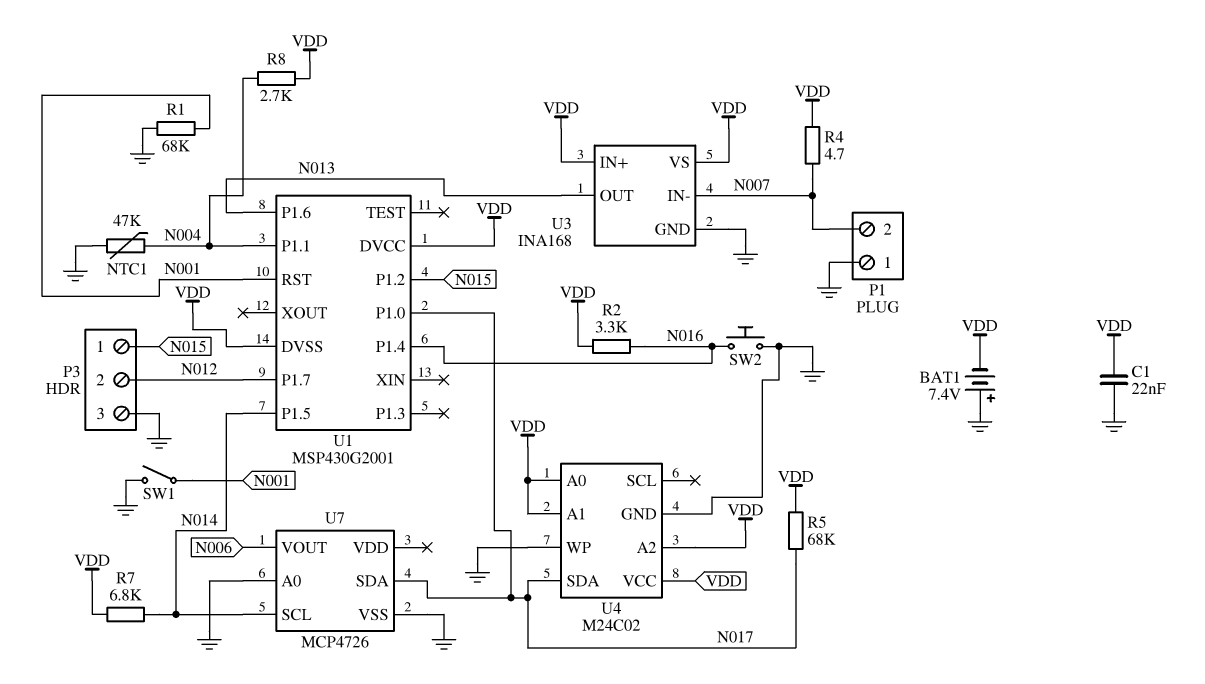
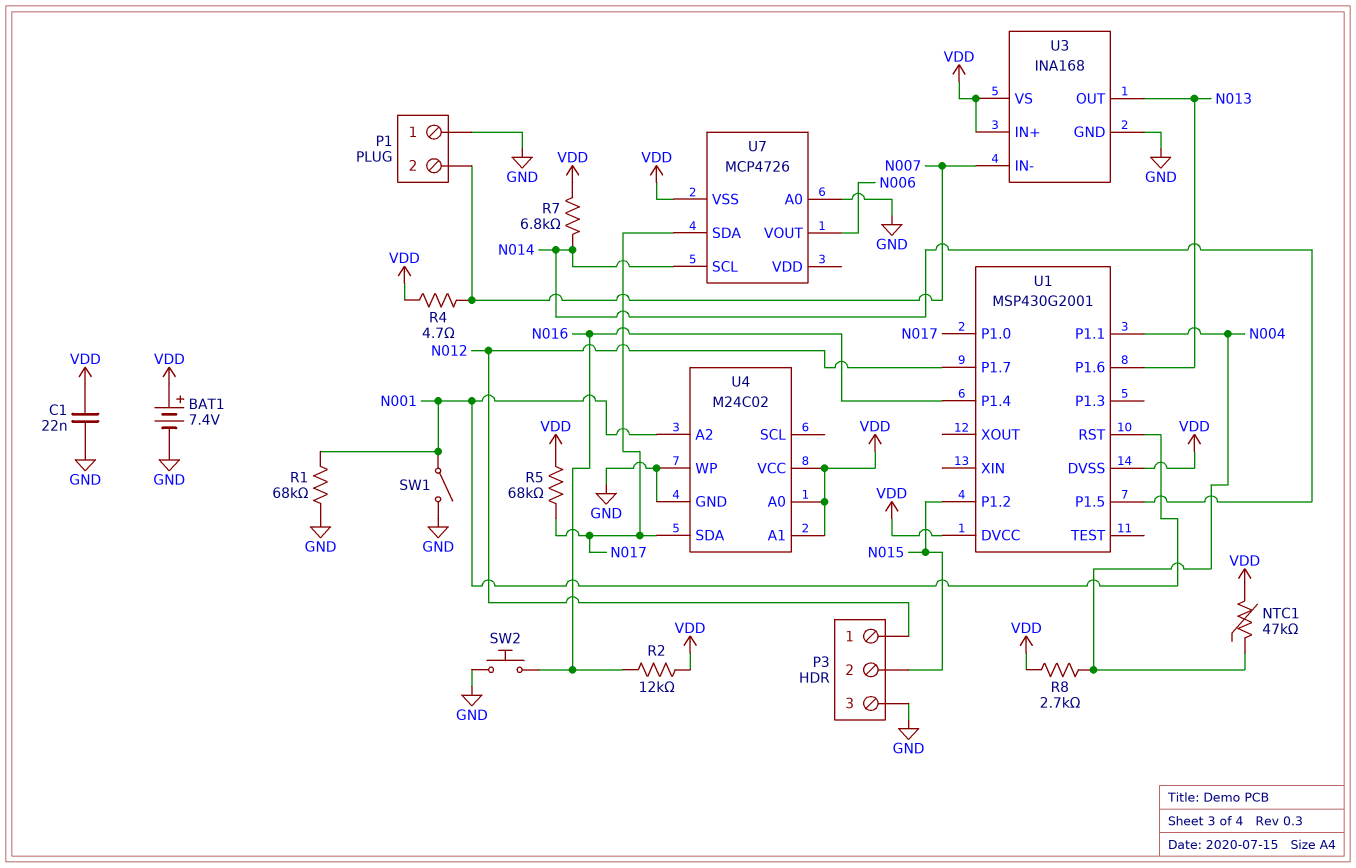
BAT1: 7.4V (plus GND, minus VDD) -> 7.4V (plus VDD, minus GND)
NTC1: 47k (GND, N004) -> 47k (N004, VDD)
P3 pin 1: N015 -> N012
P3 pin 2: N012 -> N015
R2: 3.3k (N016, VDD) -> 12k (N016, VDD)
U4 pin A2: VDD -> N001
U7 pin VSS: GND -> VDD

